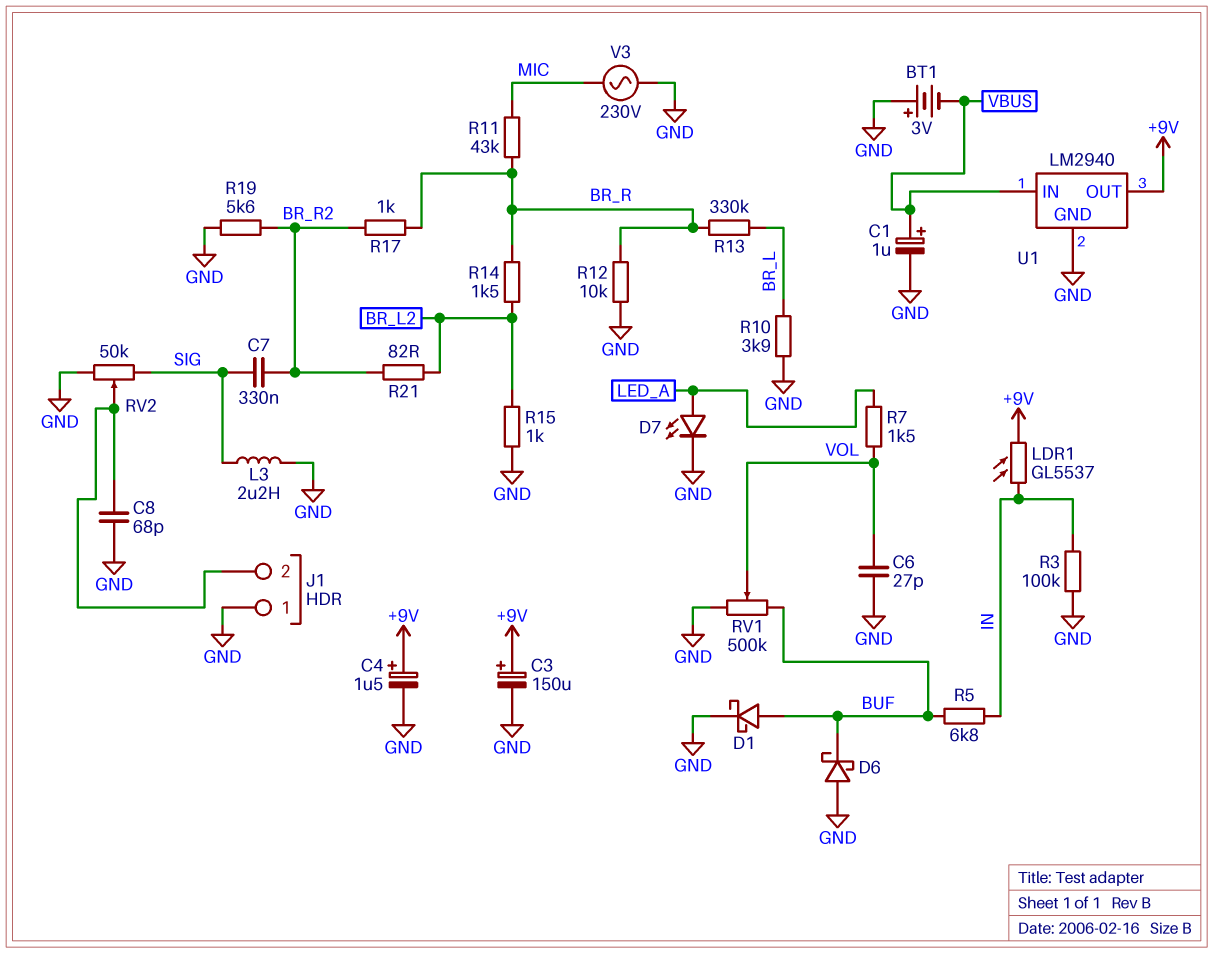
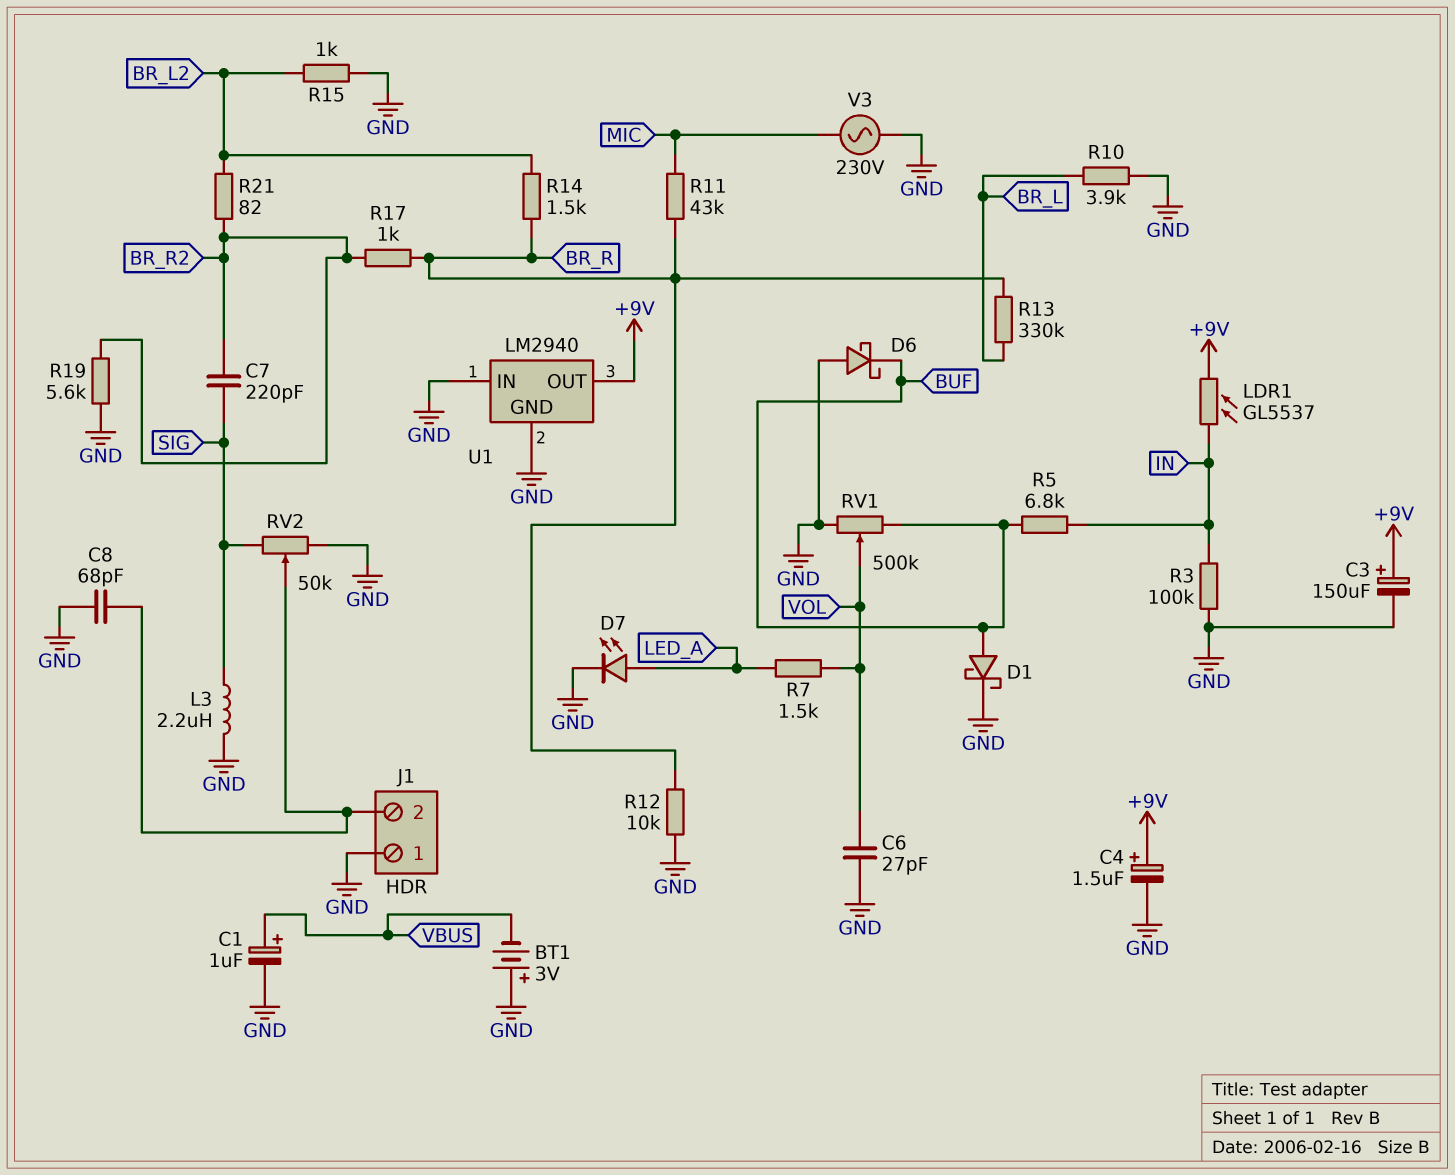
C7: 330nF (BR_R2, SIG) -> 220pF (BR_R2, SIG)
U1 pin IN: VBUS -> GND

